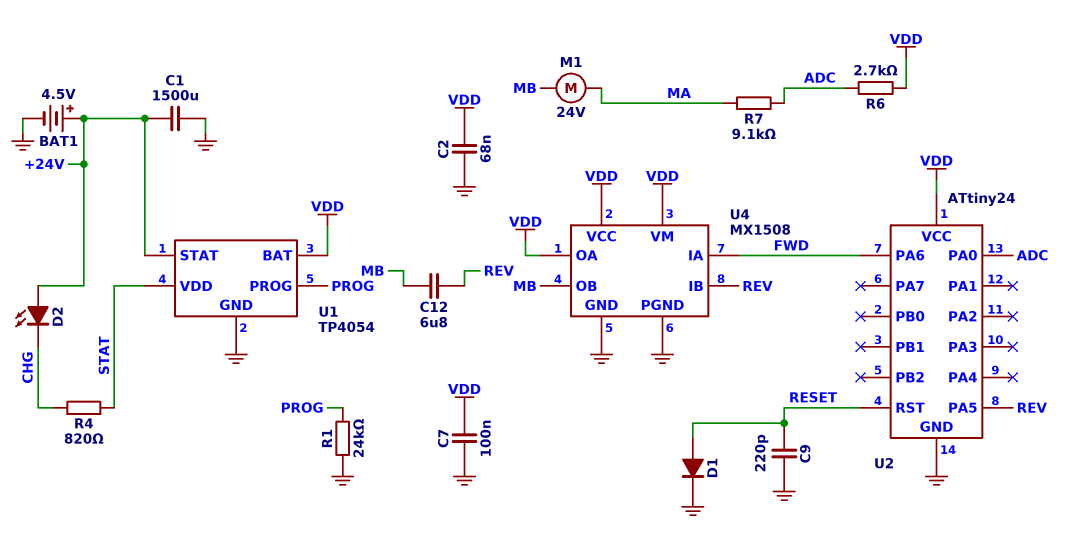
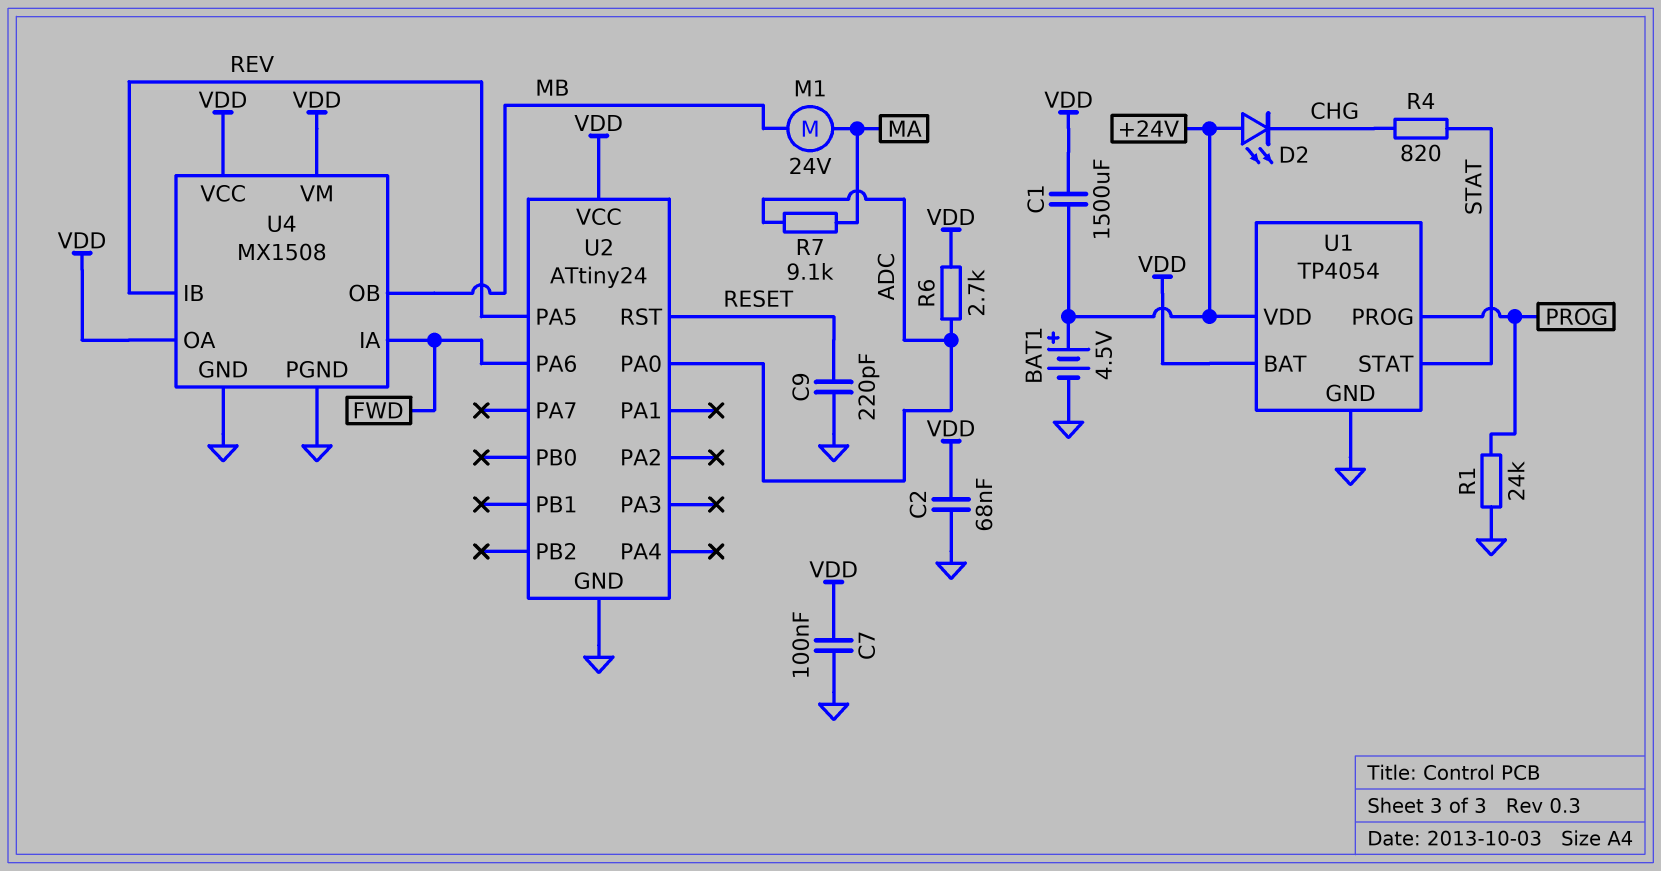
C1: 1500uF (+24V, GND) -> 1500uF (+24V, VDD)
C12: 6.8uF (MB, REV) -> none
D1: diode (A RESET, K GND) -> none
U1 pin STAT: +24V -> STAT
U1 pin VDD: STAT -> +24V

